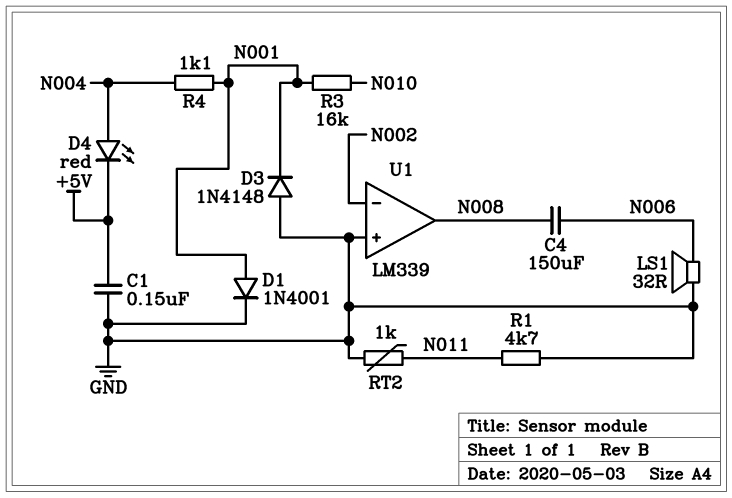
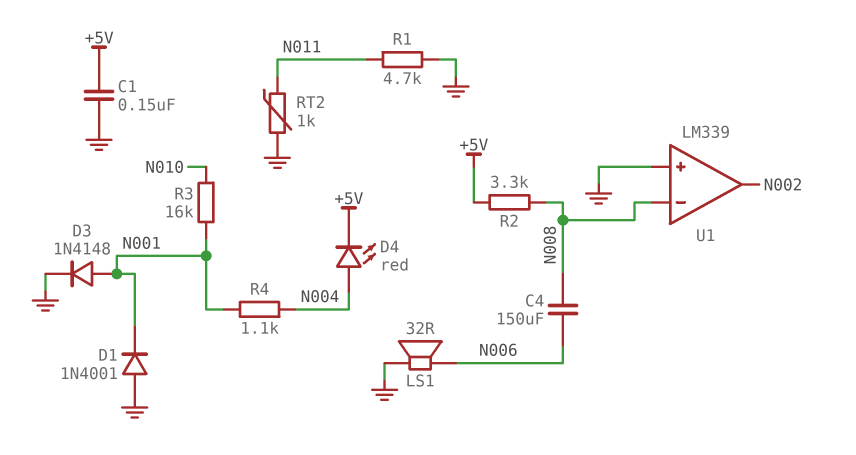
D1: diode 1N4001 (A N001, K GND) -> diode 1N4001 (A GND, K N001)
D3: diode 1N4148 (A GND, K N001) -> diode 1N4148 (A N001, K GND)
R2: none -> 3.3k (+5V, N008)
U1 pin in-: N002 -> N008
U1 pin out: N008 -> N002

